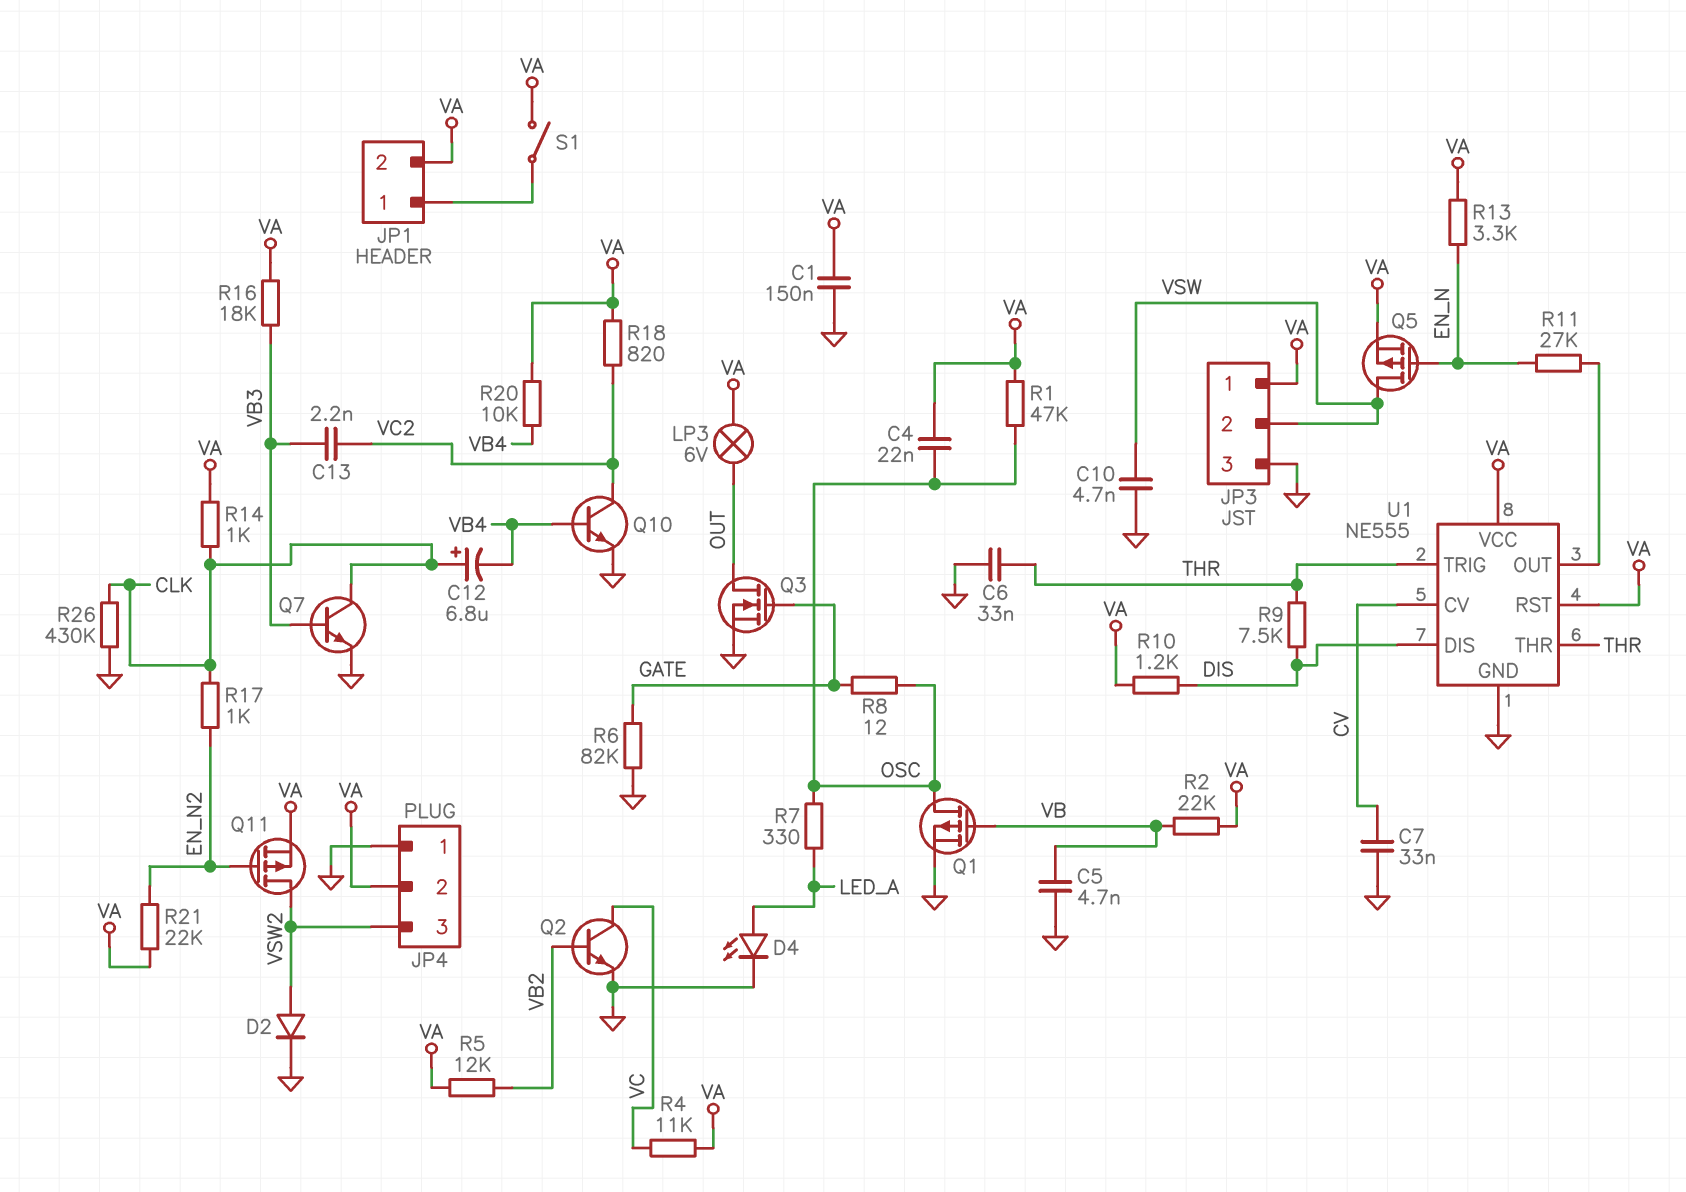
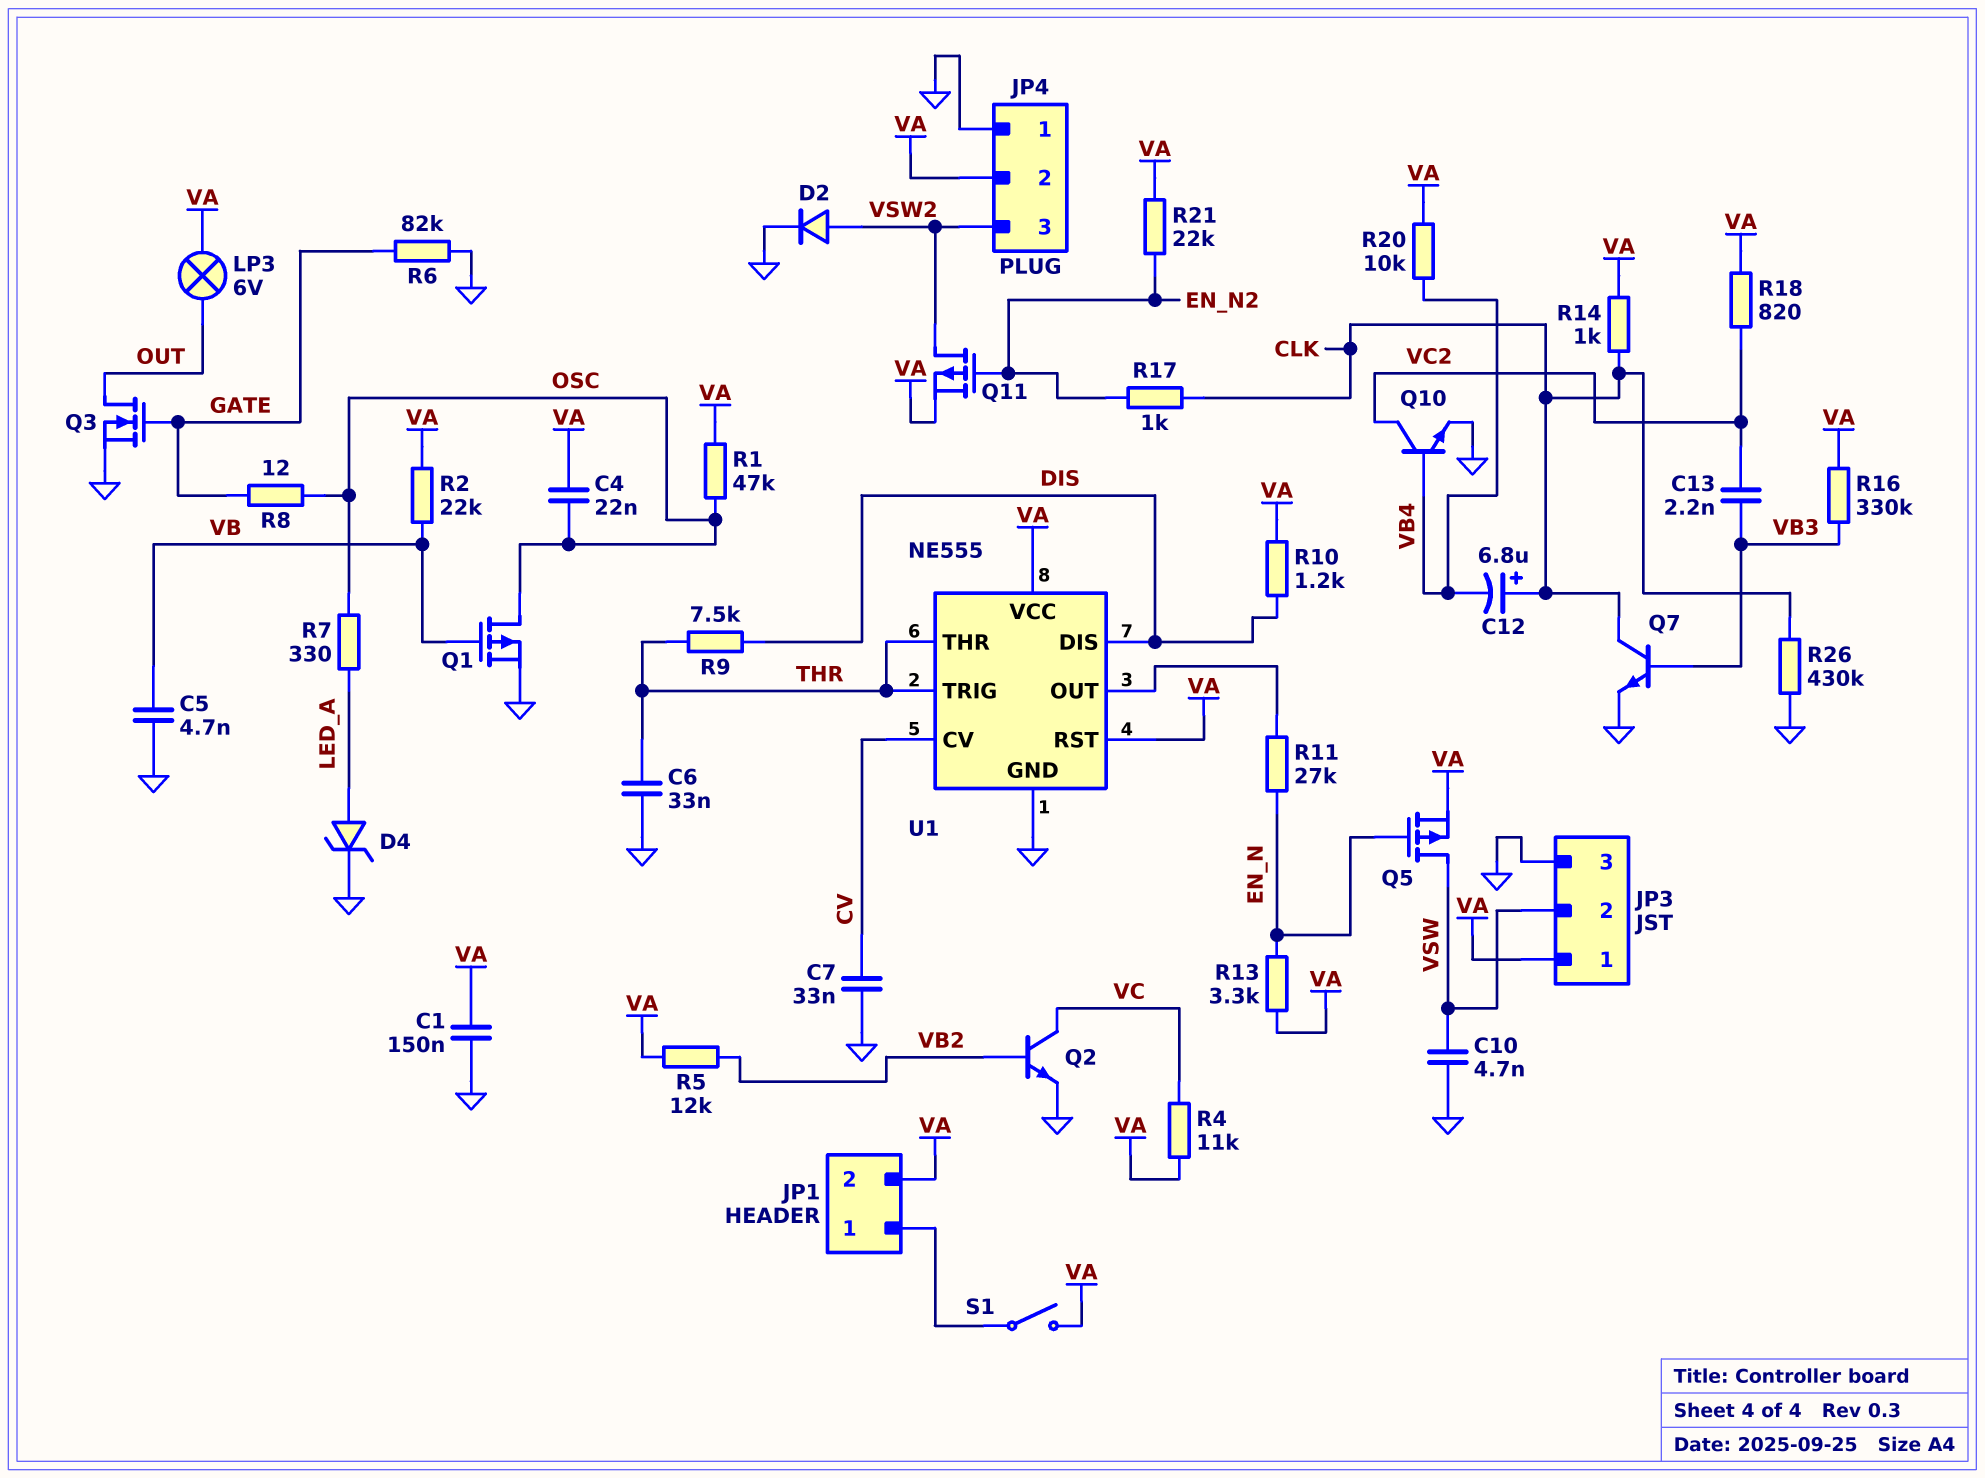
D4: LED (A LED_A, K GND) -> zener (A LED_A, K GND)
R16: 18k (VA, VB3) -> 330k (VA, VB3)

